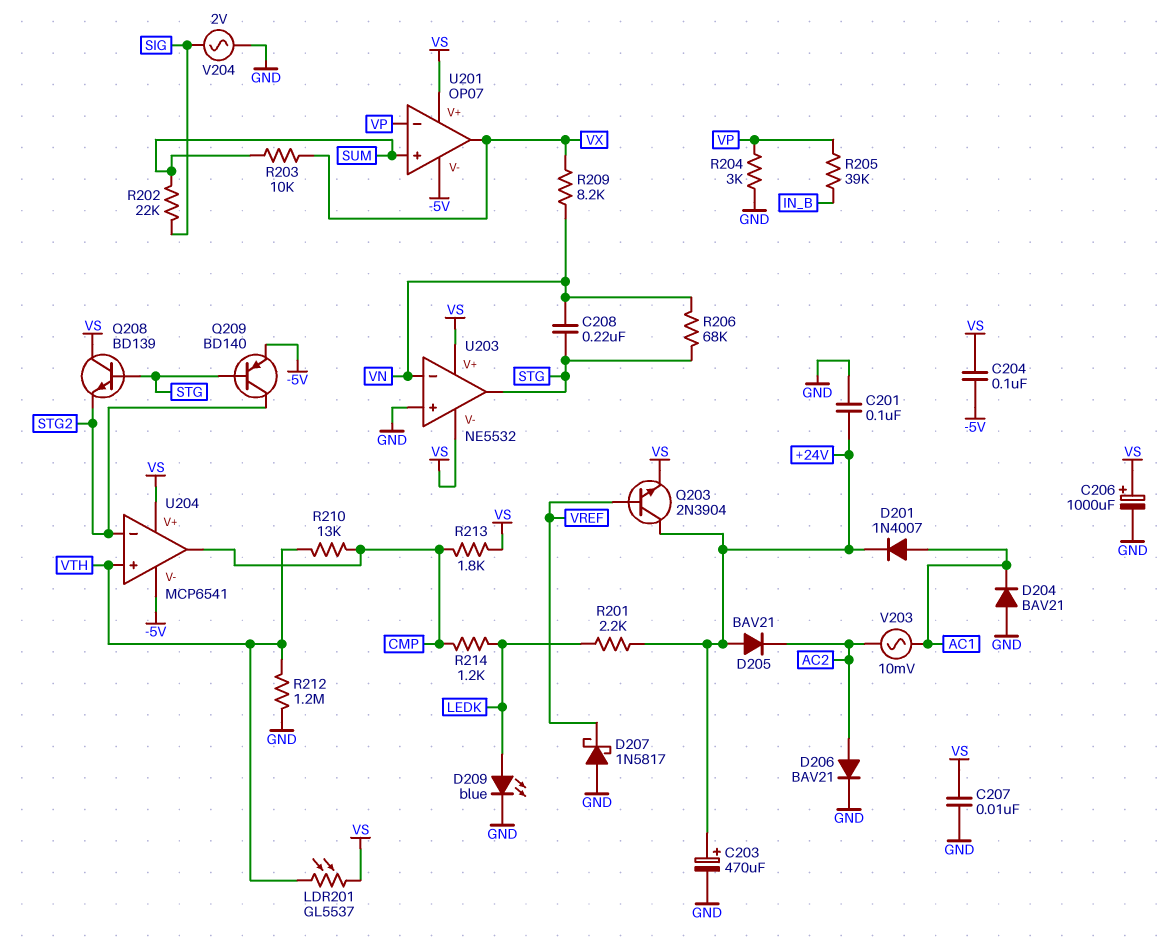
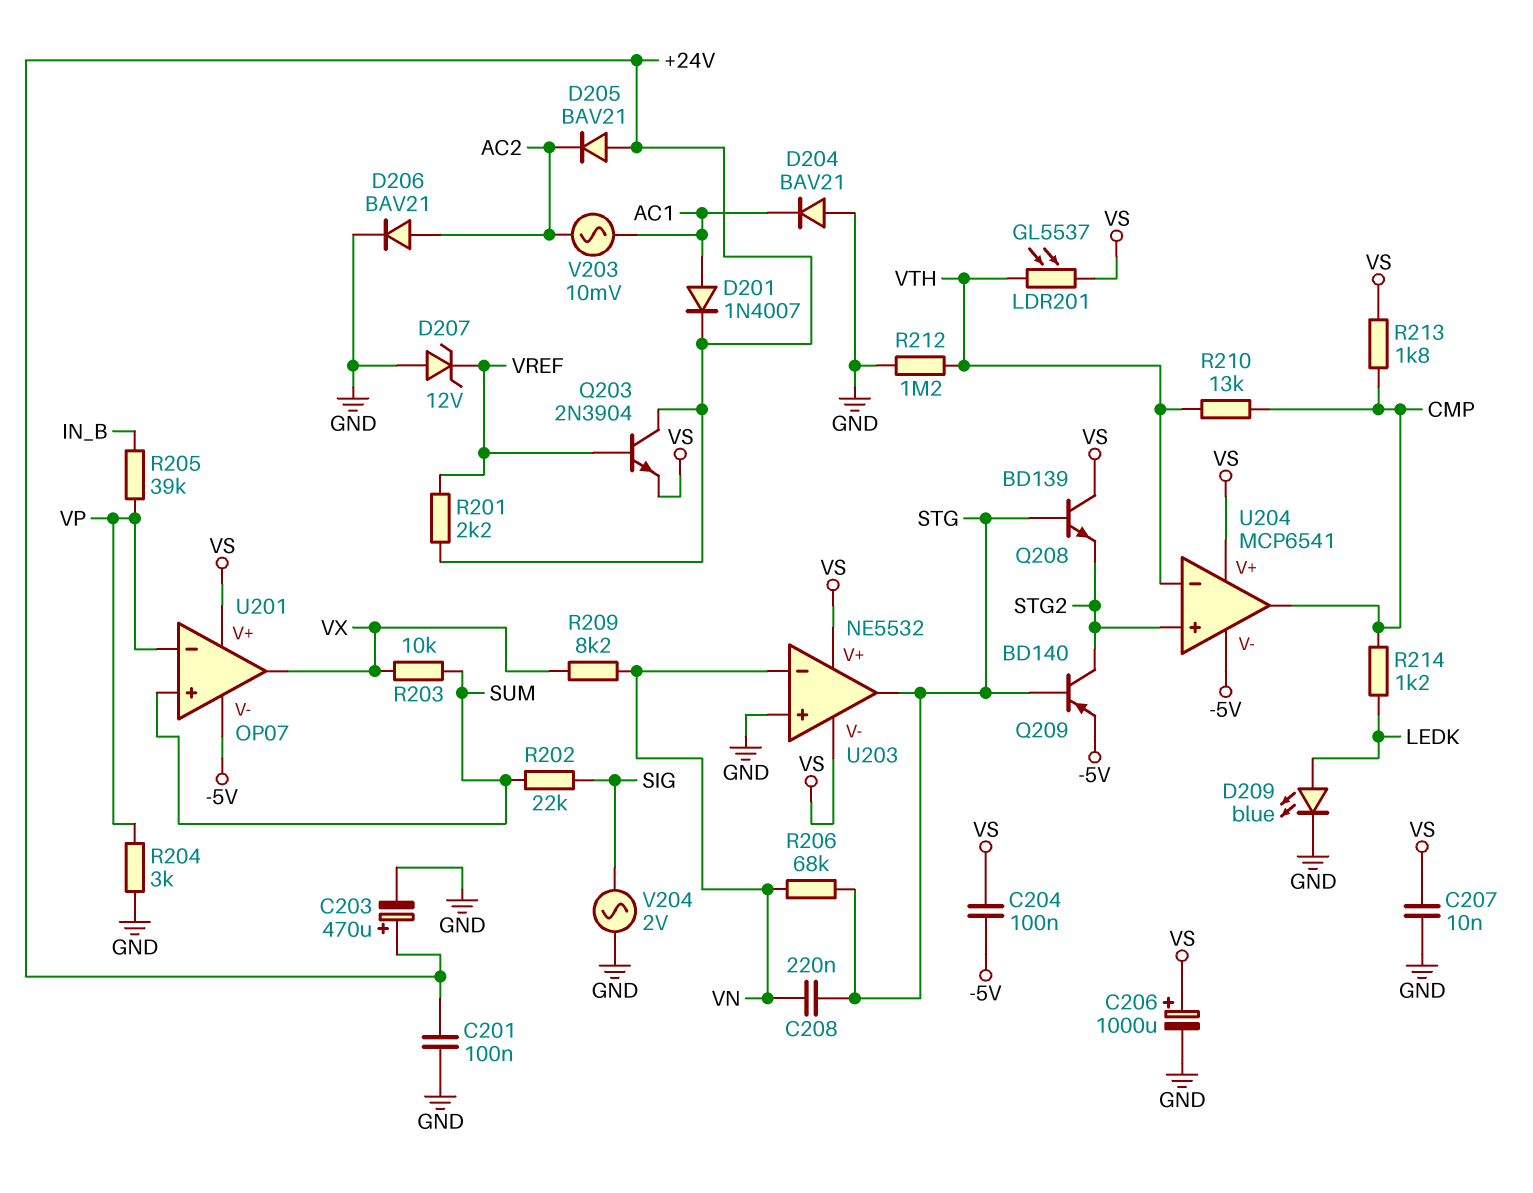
D207: schottky 1N5817 (A GND, K VREF) -> zener 12V (A GND, K VREF)
R201: 2.2k (+24V, LEDK) -> 2.2k (+24V, VREF)
U204 pin in+: VTH -> STG2
U204 pin in-: STG2 -> VTH

